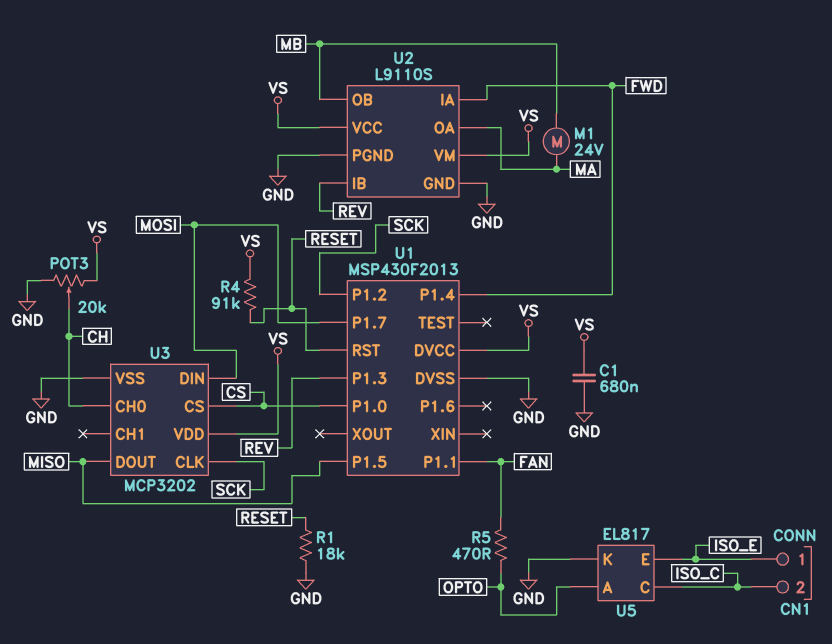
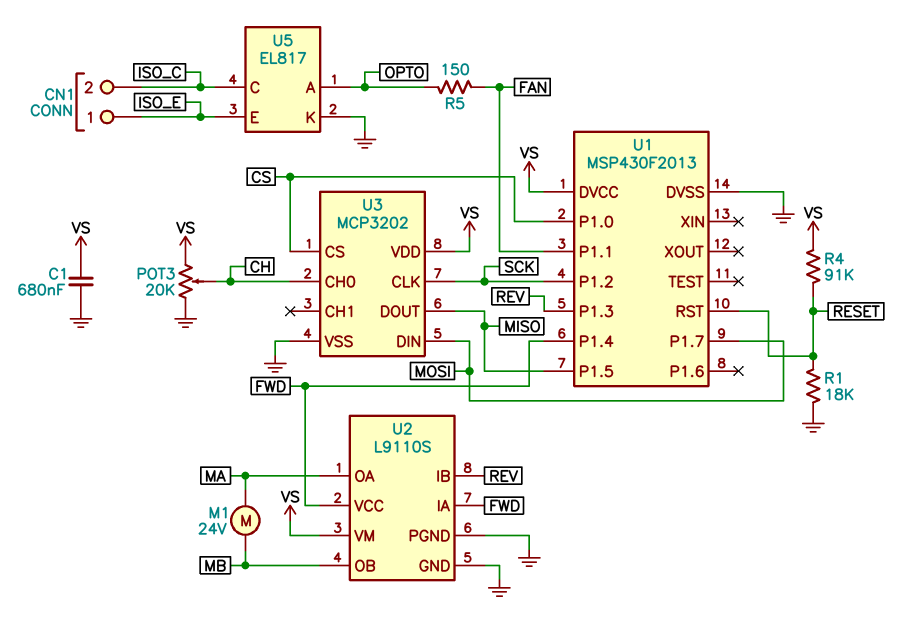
R5: 470 (FAN, OPTO) -> 150 (FAN, OPTO)
U2 pin VCC: VS -> FWD

